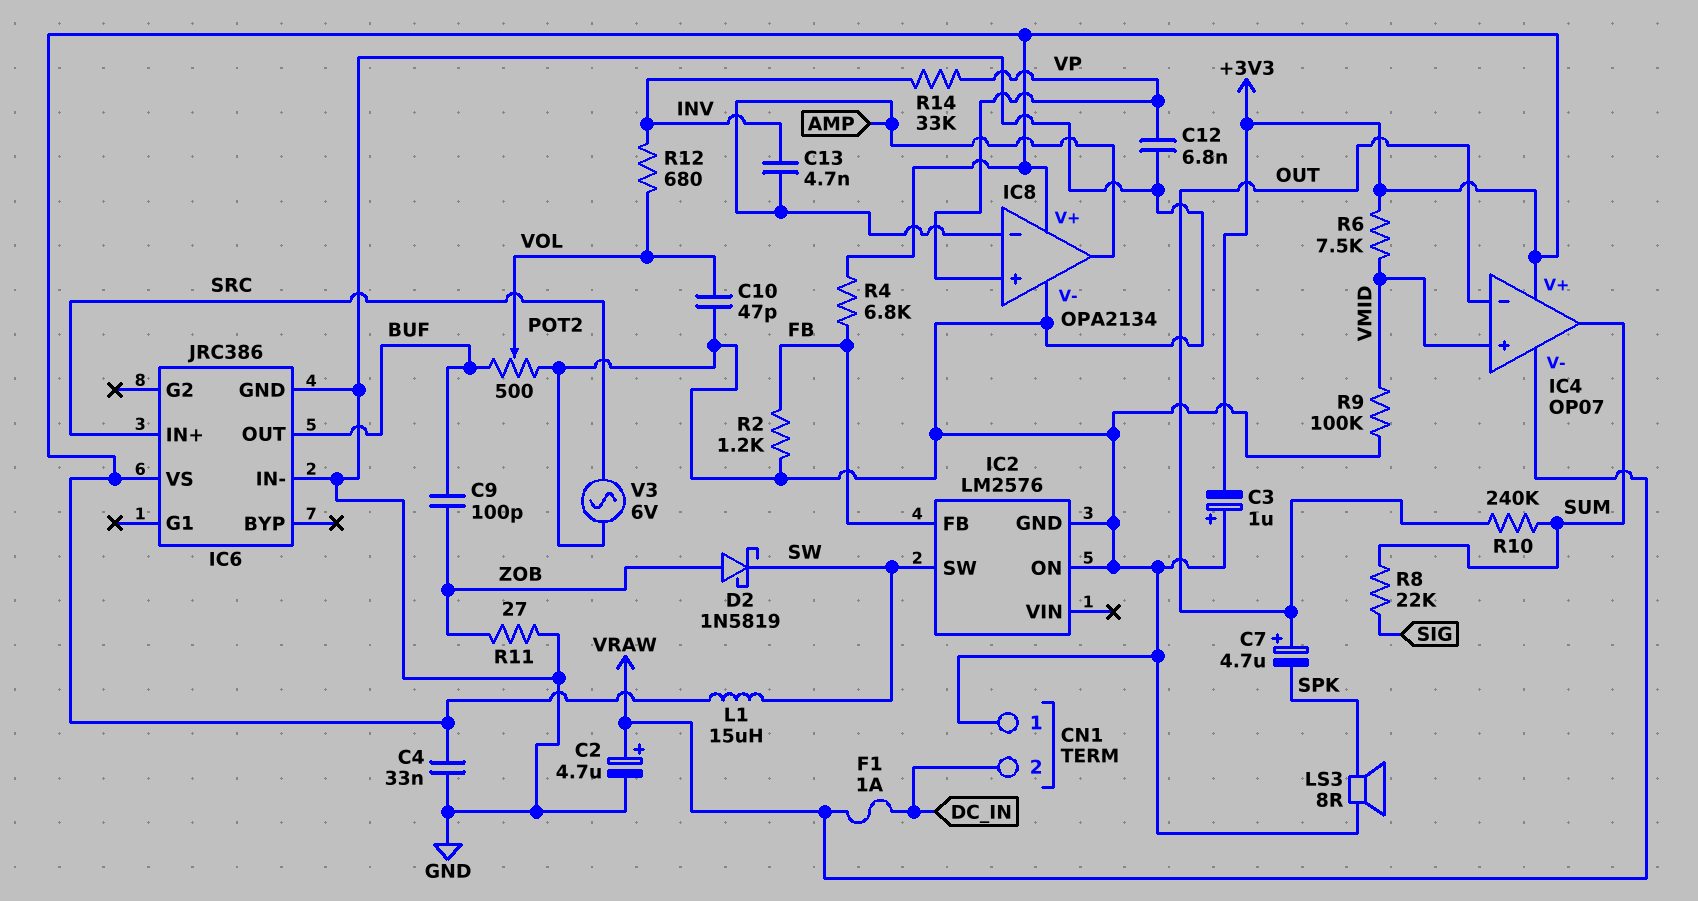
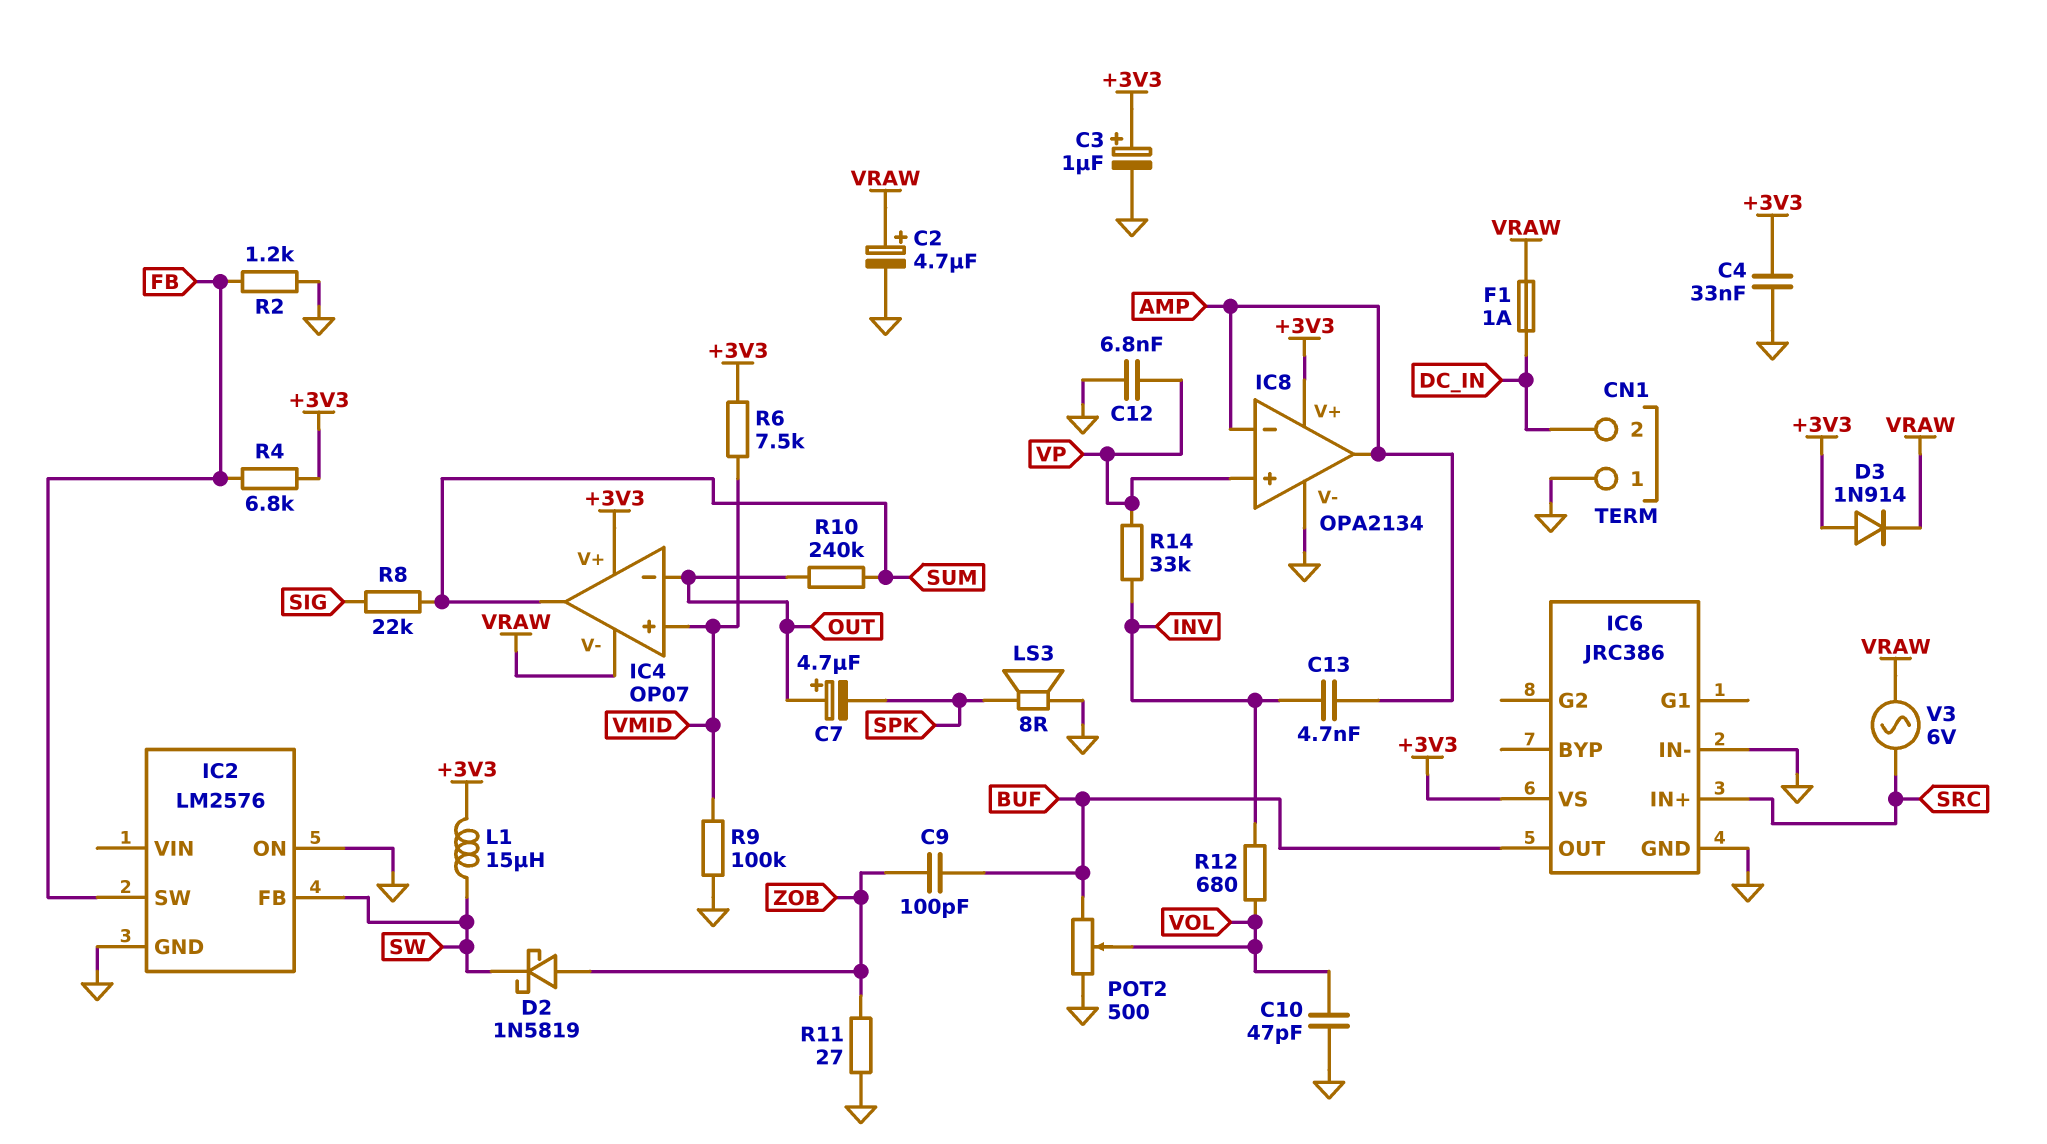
C3: 1uF (plus GND, minus +3V3) -> 1uF (plus +3V3, minus GND)
D3: none -> diode 1N914 (A +3V3, K VRAW)
IC2 pin FB: FB -> SW
IC2 pin SW: SW -> FB
V3: AC 6V (GND, SRC) -> AC 6V (SRC, VRAW)

